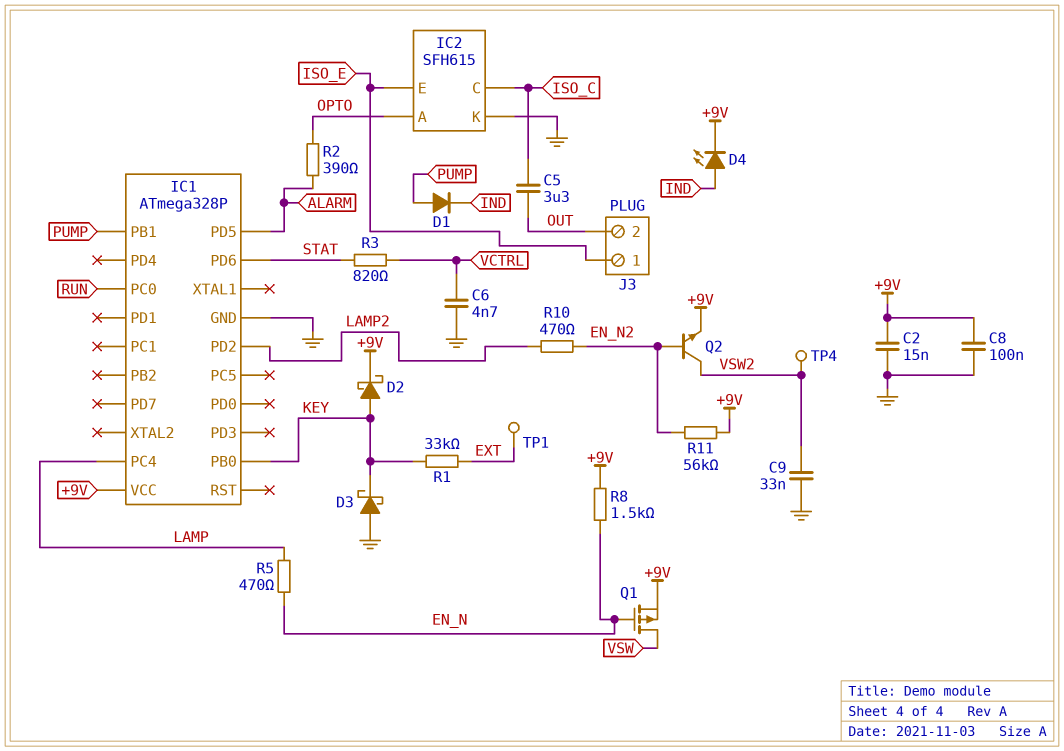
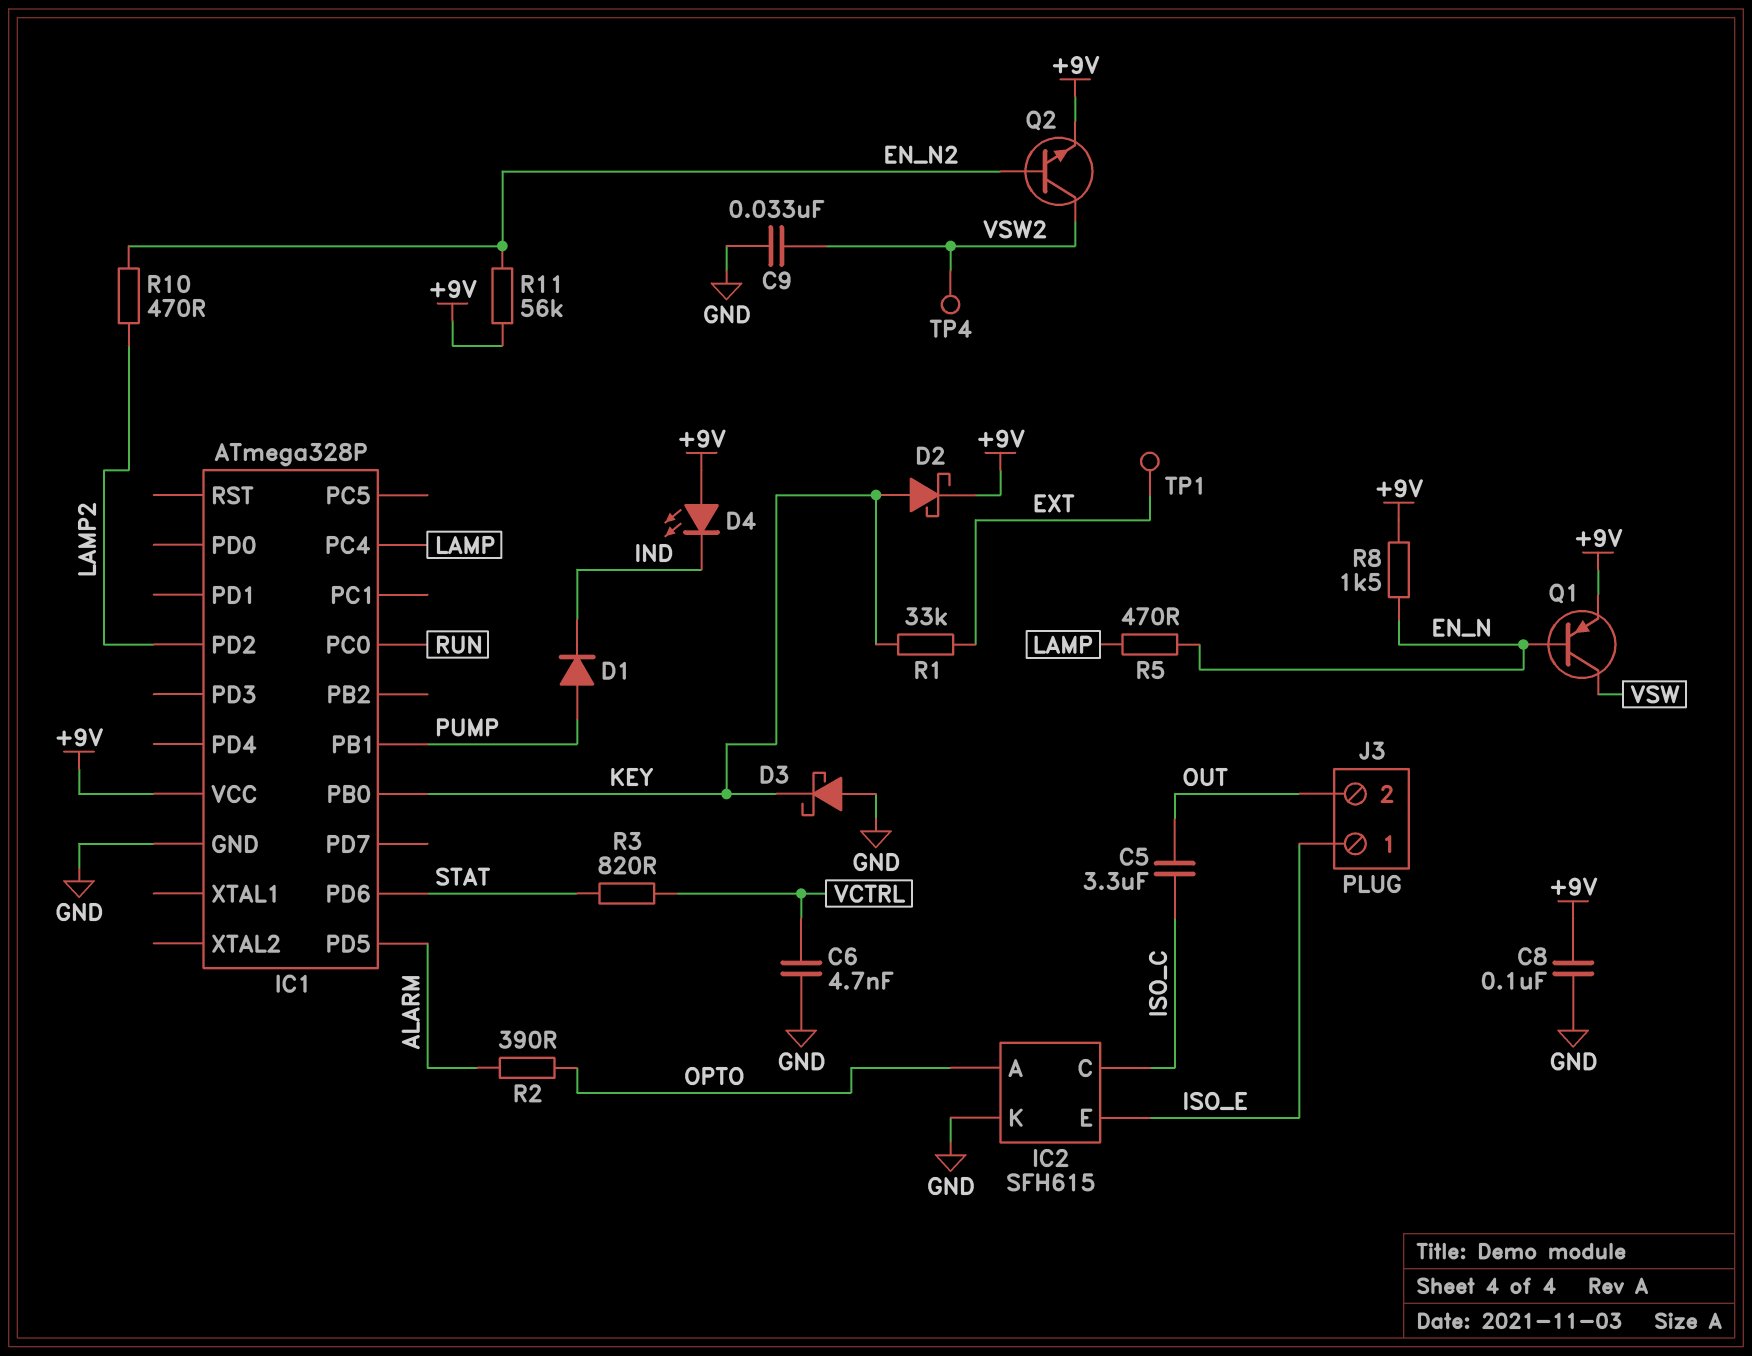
C2: 15nF (+9V, GND) -> none
D4: LED (A IND, K +9V) -> LED (A +9V, K IND)
Q1: PMOS (G EN_N, D VSW, S +9V) -> PNP (B EN_N, C VSW, E +9V)

